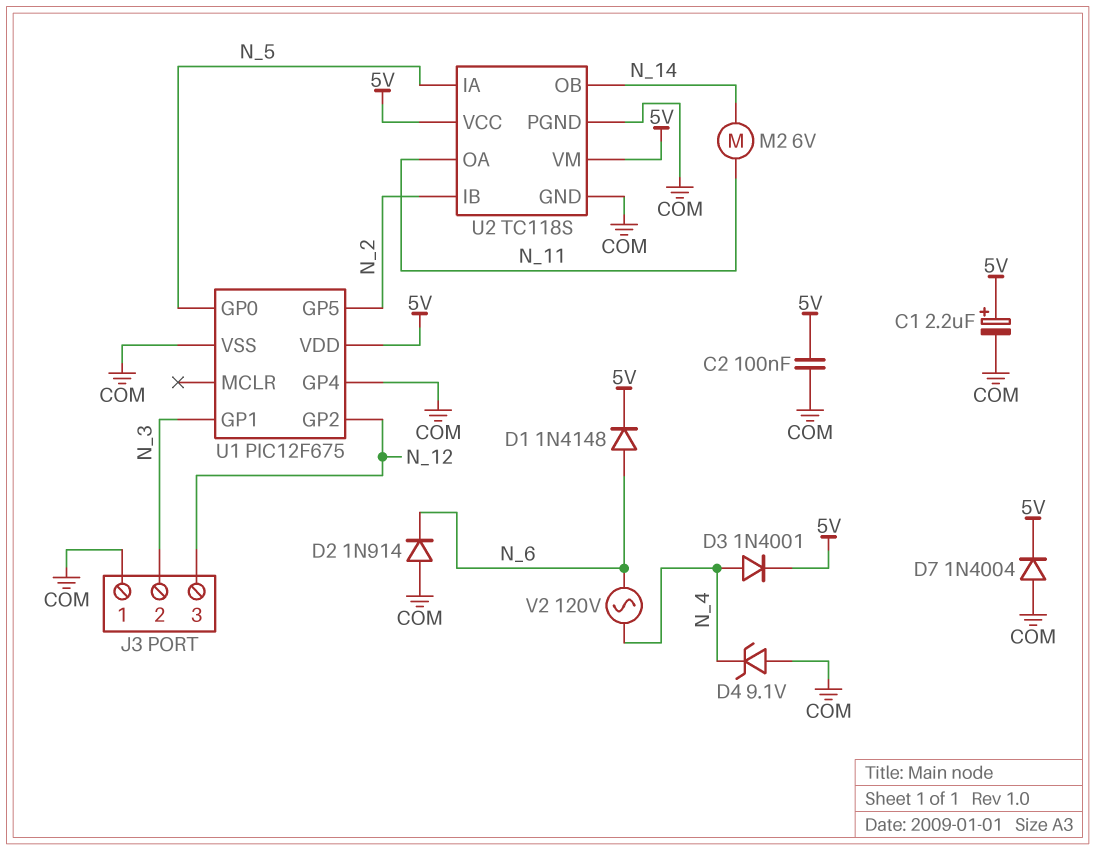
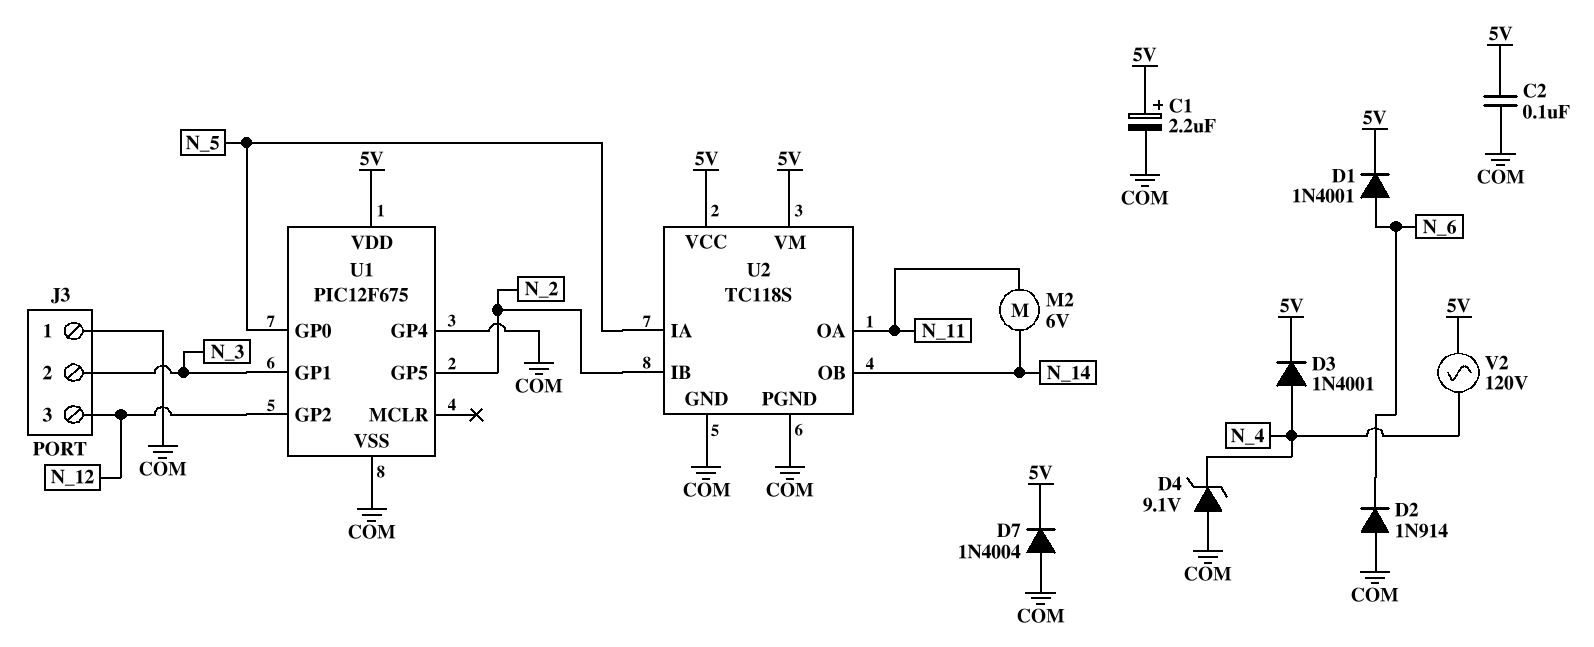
D1: diode 1N4148 (A N_6, K 5V) -> diode 1N4001 (A N_6, K 5V)
V2: AC 120V (N_4, N_6) -> AC 120V (5V, N_4)

